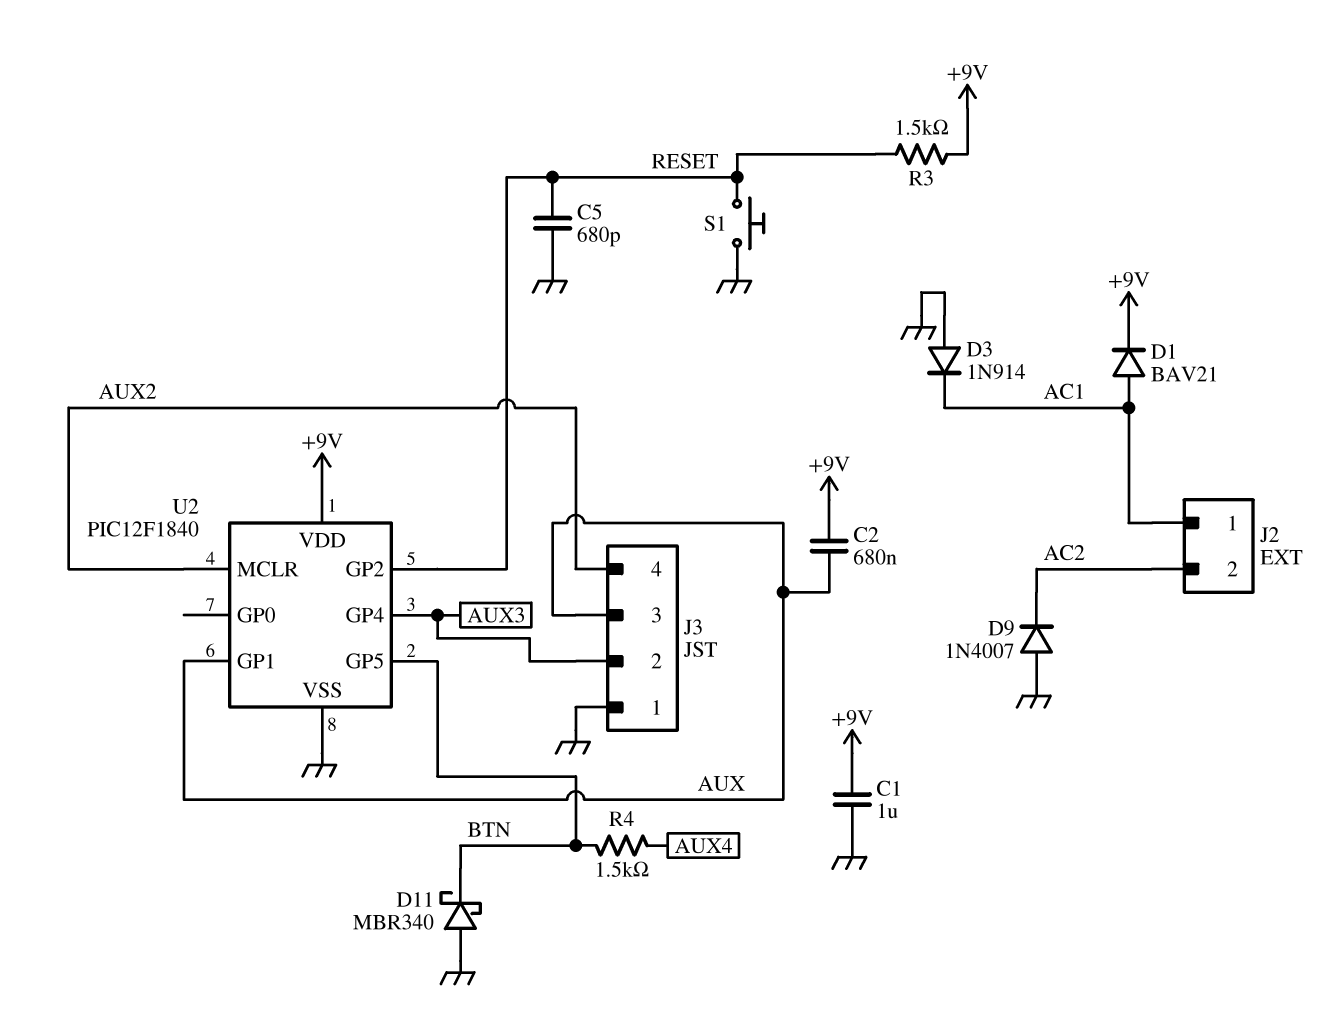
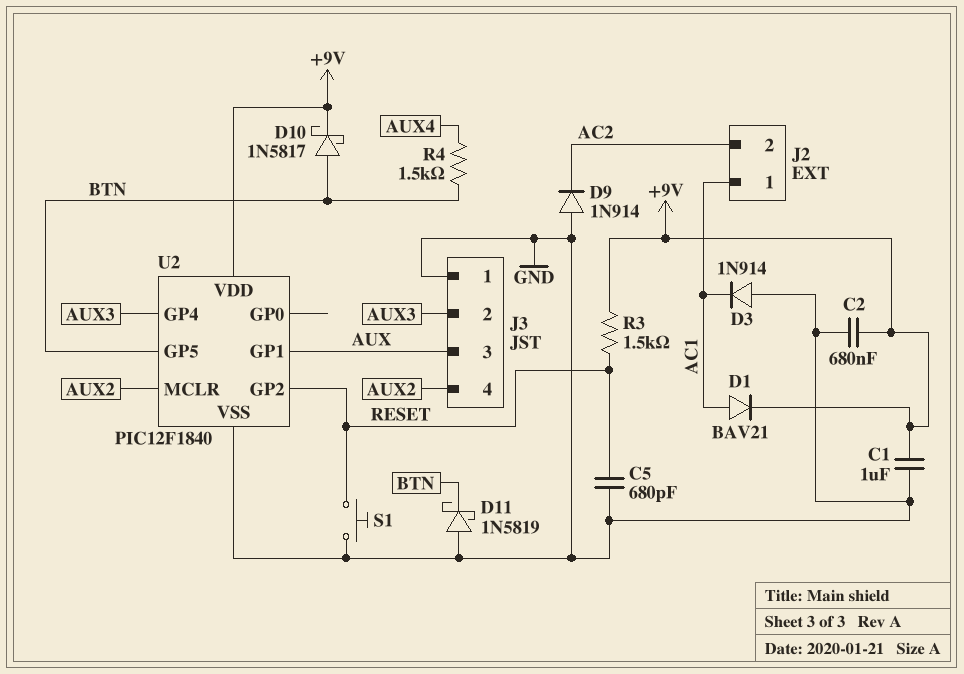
C2: 680nF (+9V, AUX) -> 680nF (+9V, GND)
D9: diode 1N4007 (A GND, K AC2) -> diode 1N914 (A GND, K AC2)
D10: none -> schottky 1N5817 (A BTN, K +9V)
D11: schottky MBR340 (A GND, K BTN) -> schottky 1N5819 (A GND, K BTN)

